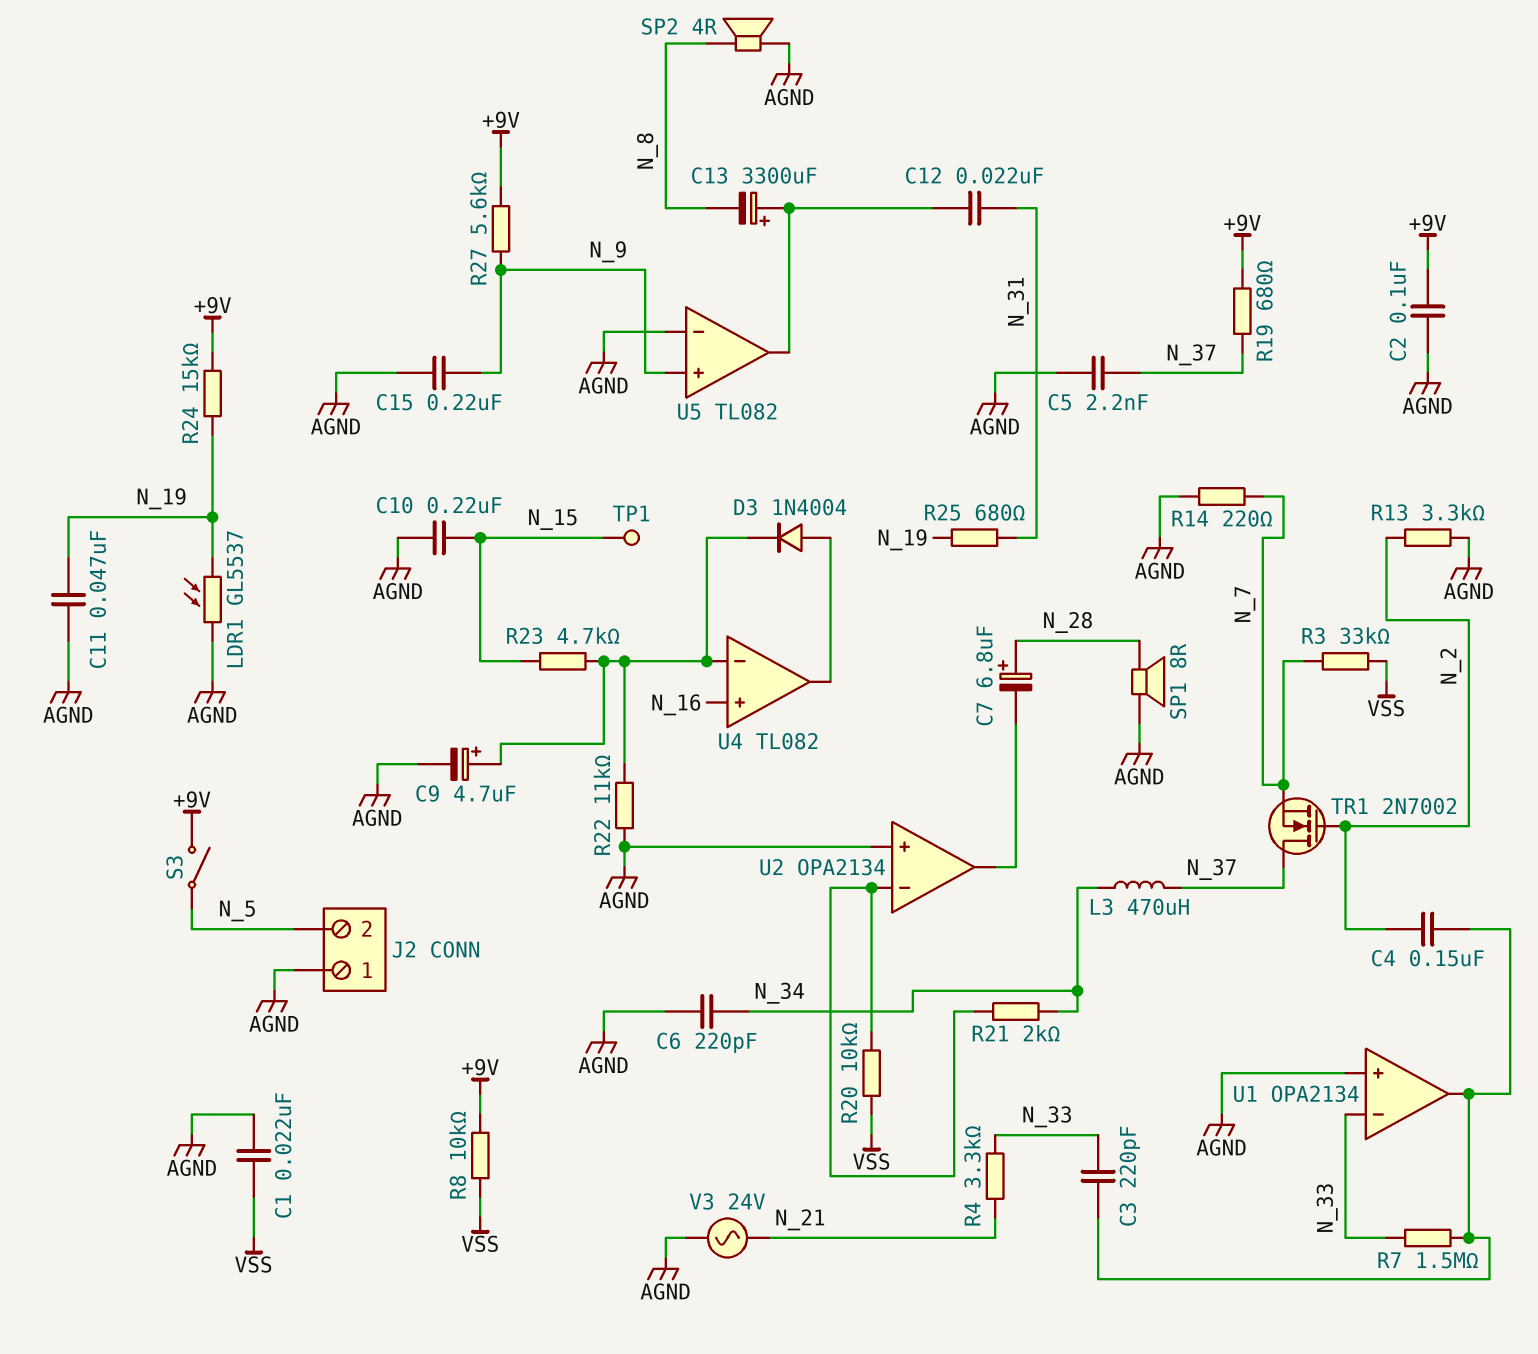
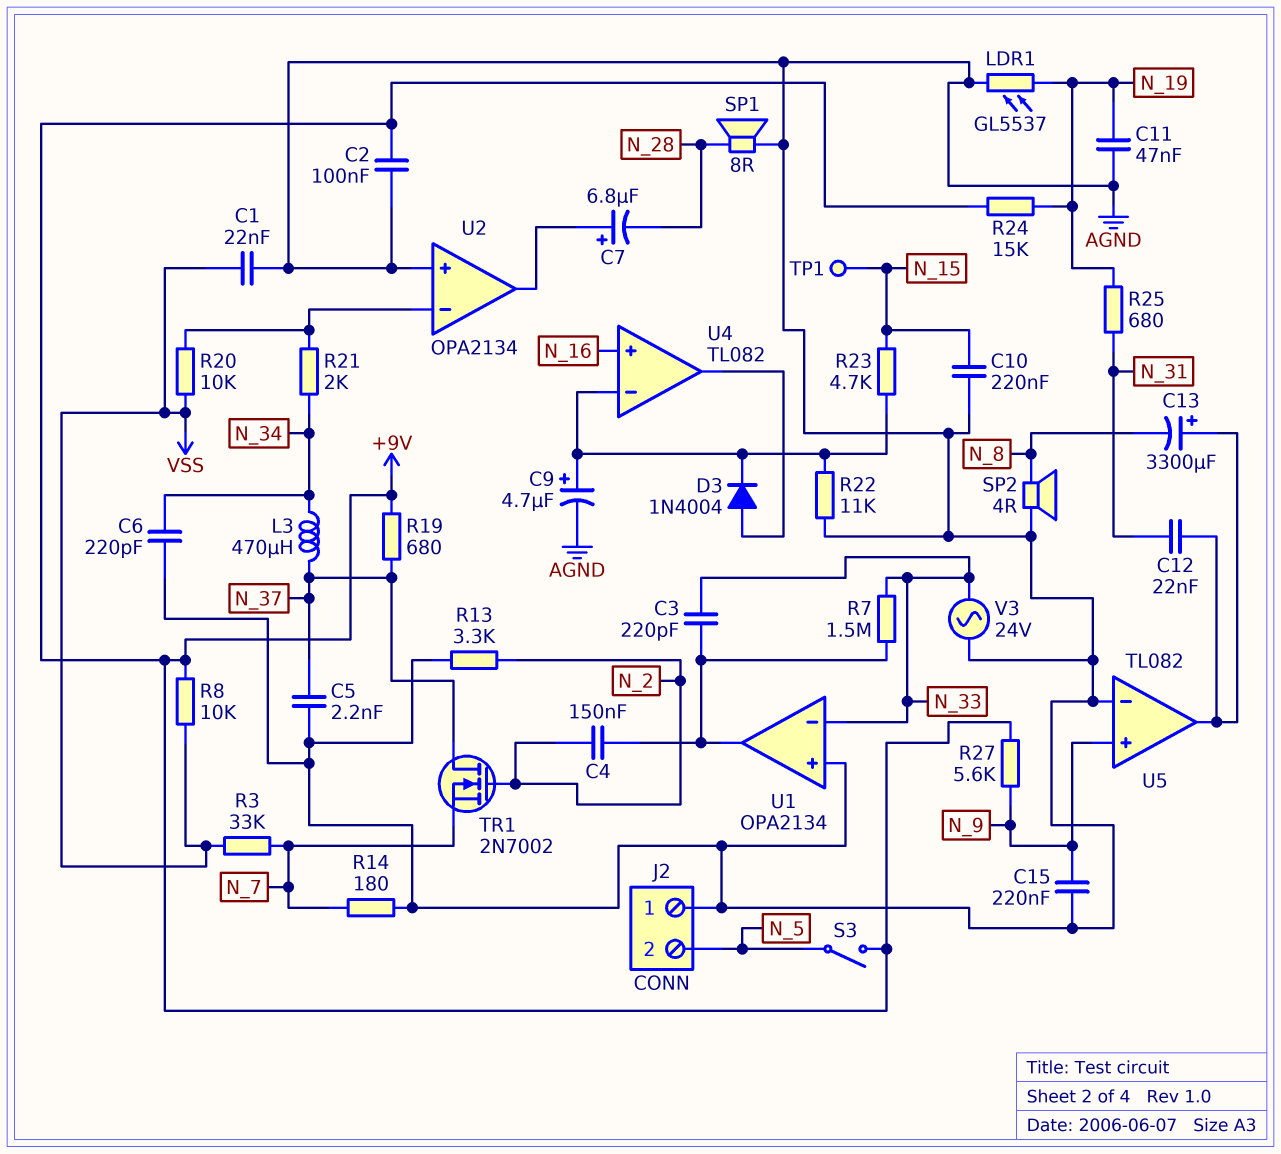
C7: 6.8uF (plus N_28, minus U2/out) -> 6.8uF (plus U2/out, minus N_28)
R4: 3.3k (N_21, N_33) -> none
R14: 220 (AGND, N_7) -> 180 (AGND, N_7)
V3: AC 24V (AGND, N_21) -> AC 24V (AGND, N_33)

